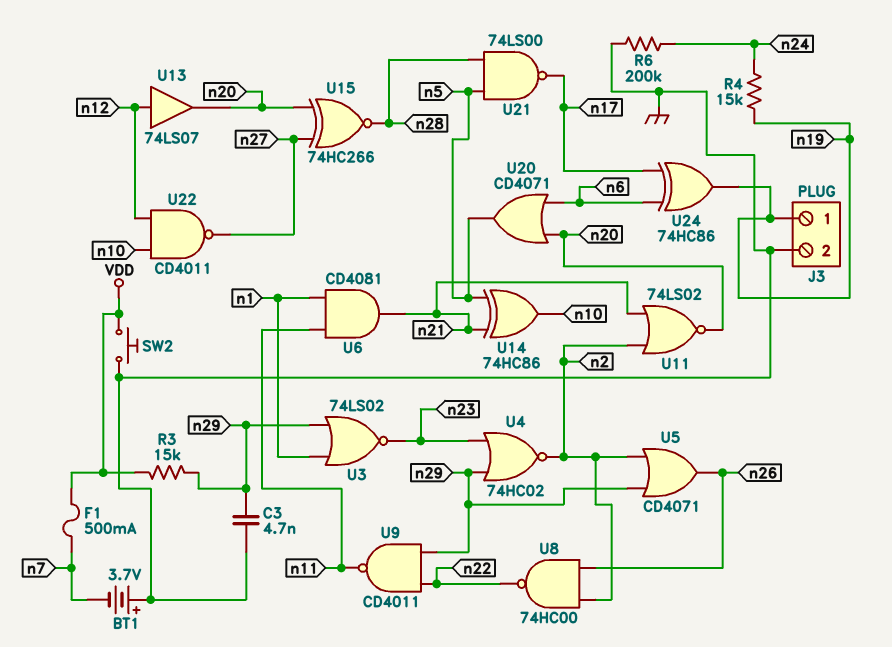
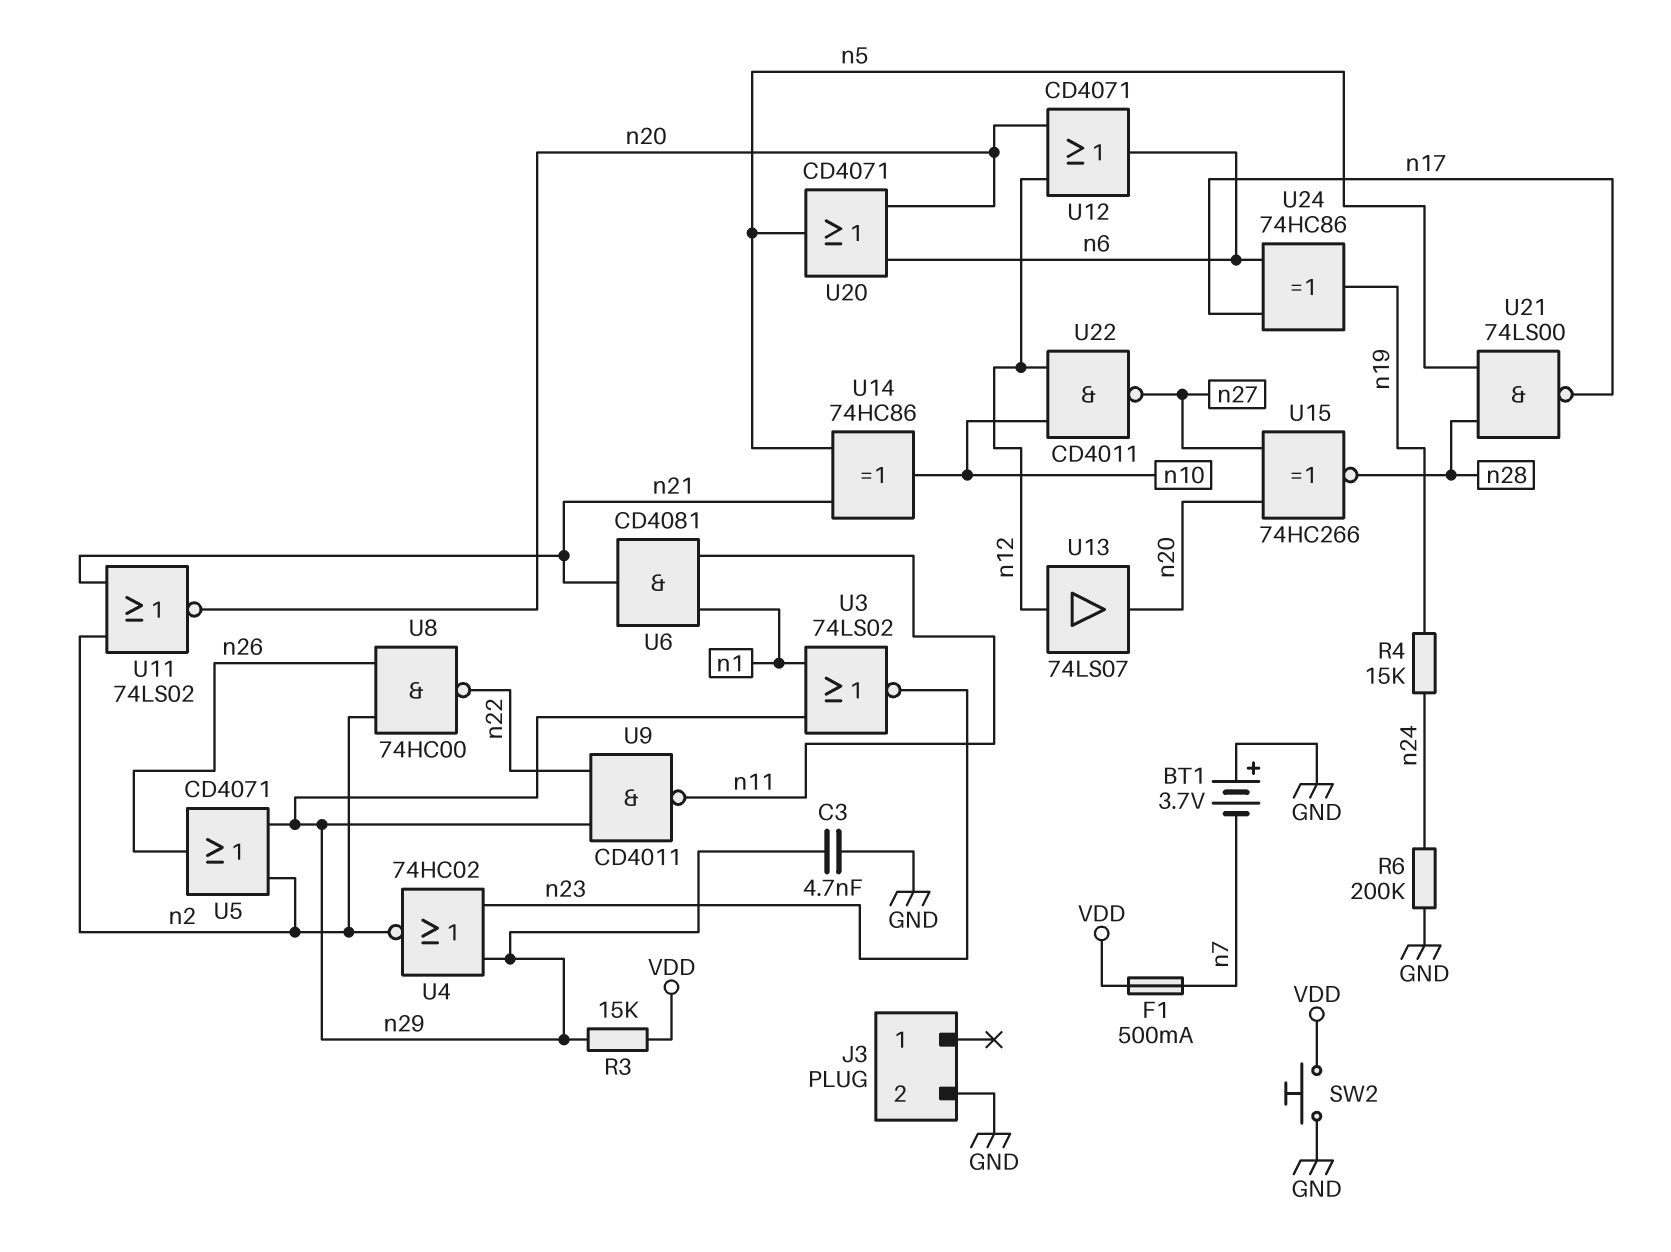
J3 pin 1: n19 -> none
U12: none -> OR CD4071 (in n12, in n20, out n6)

